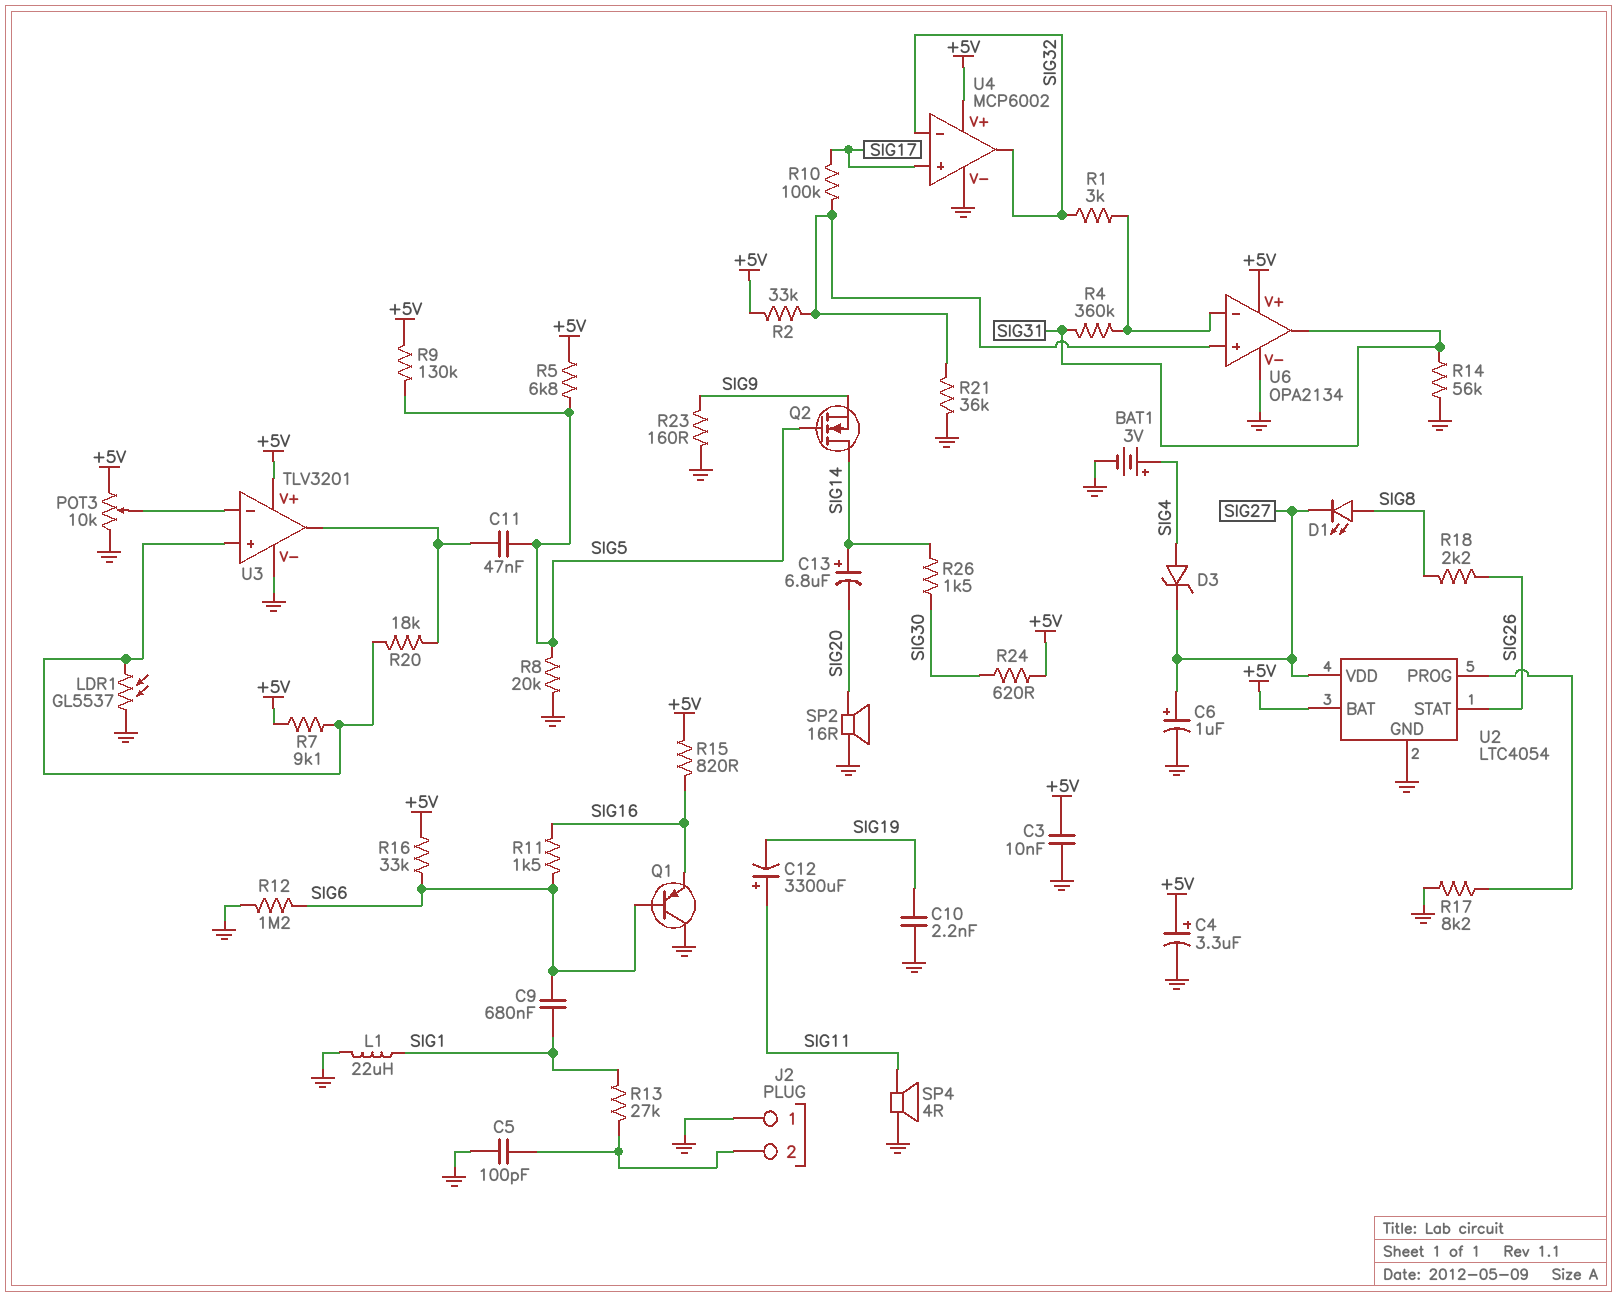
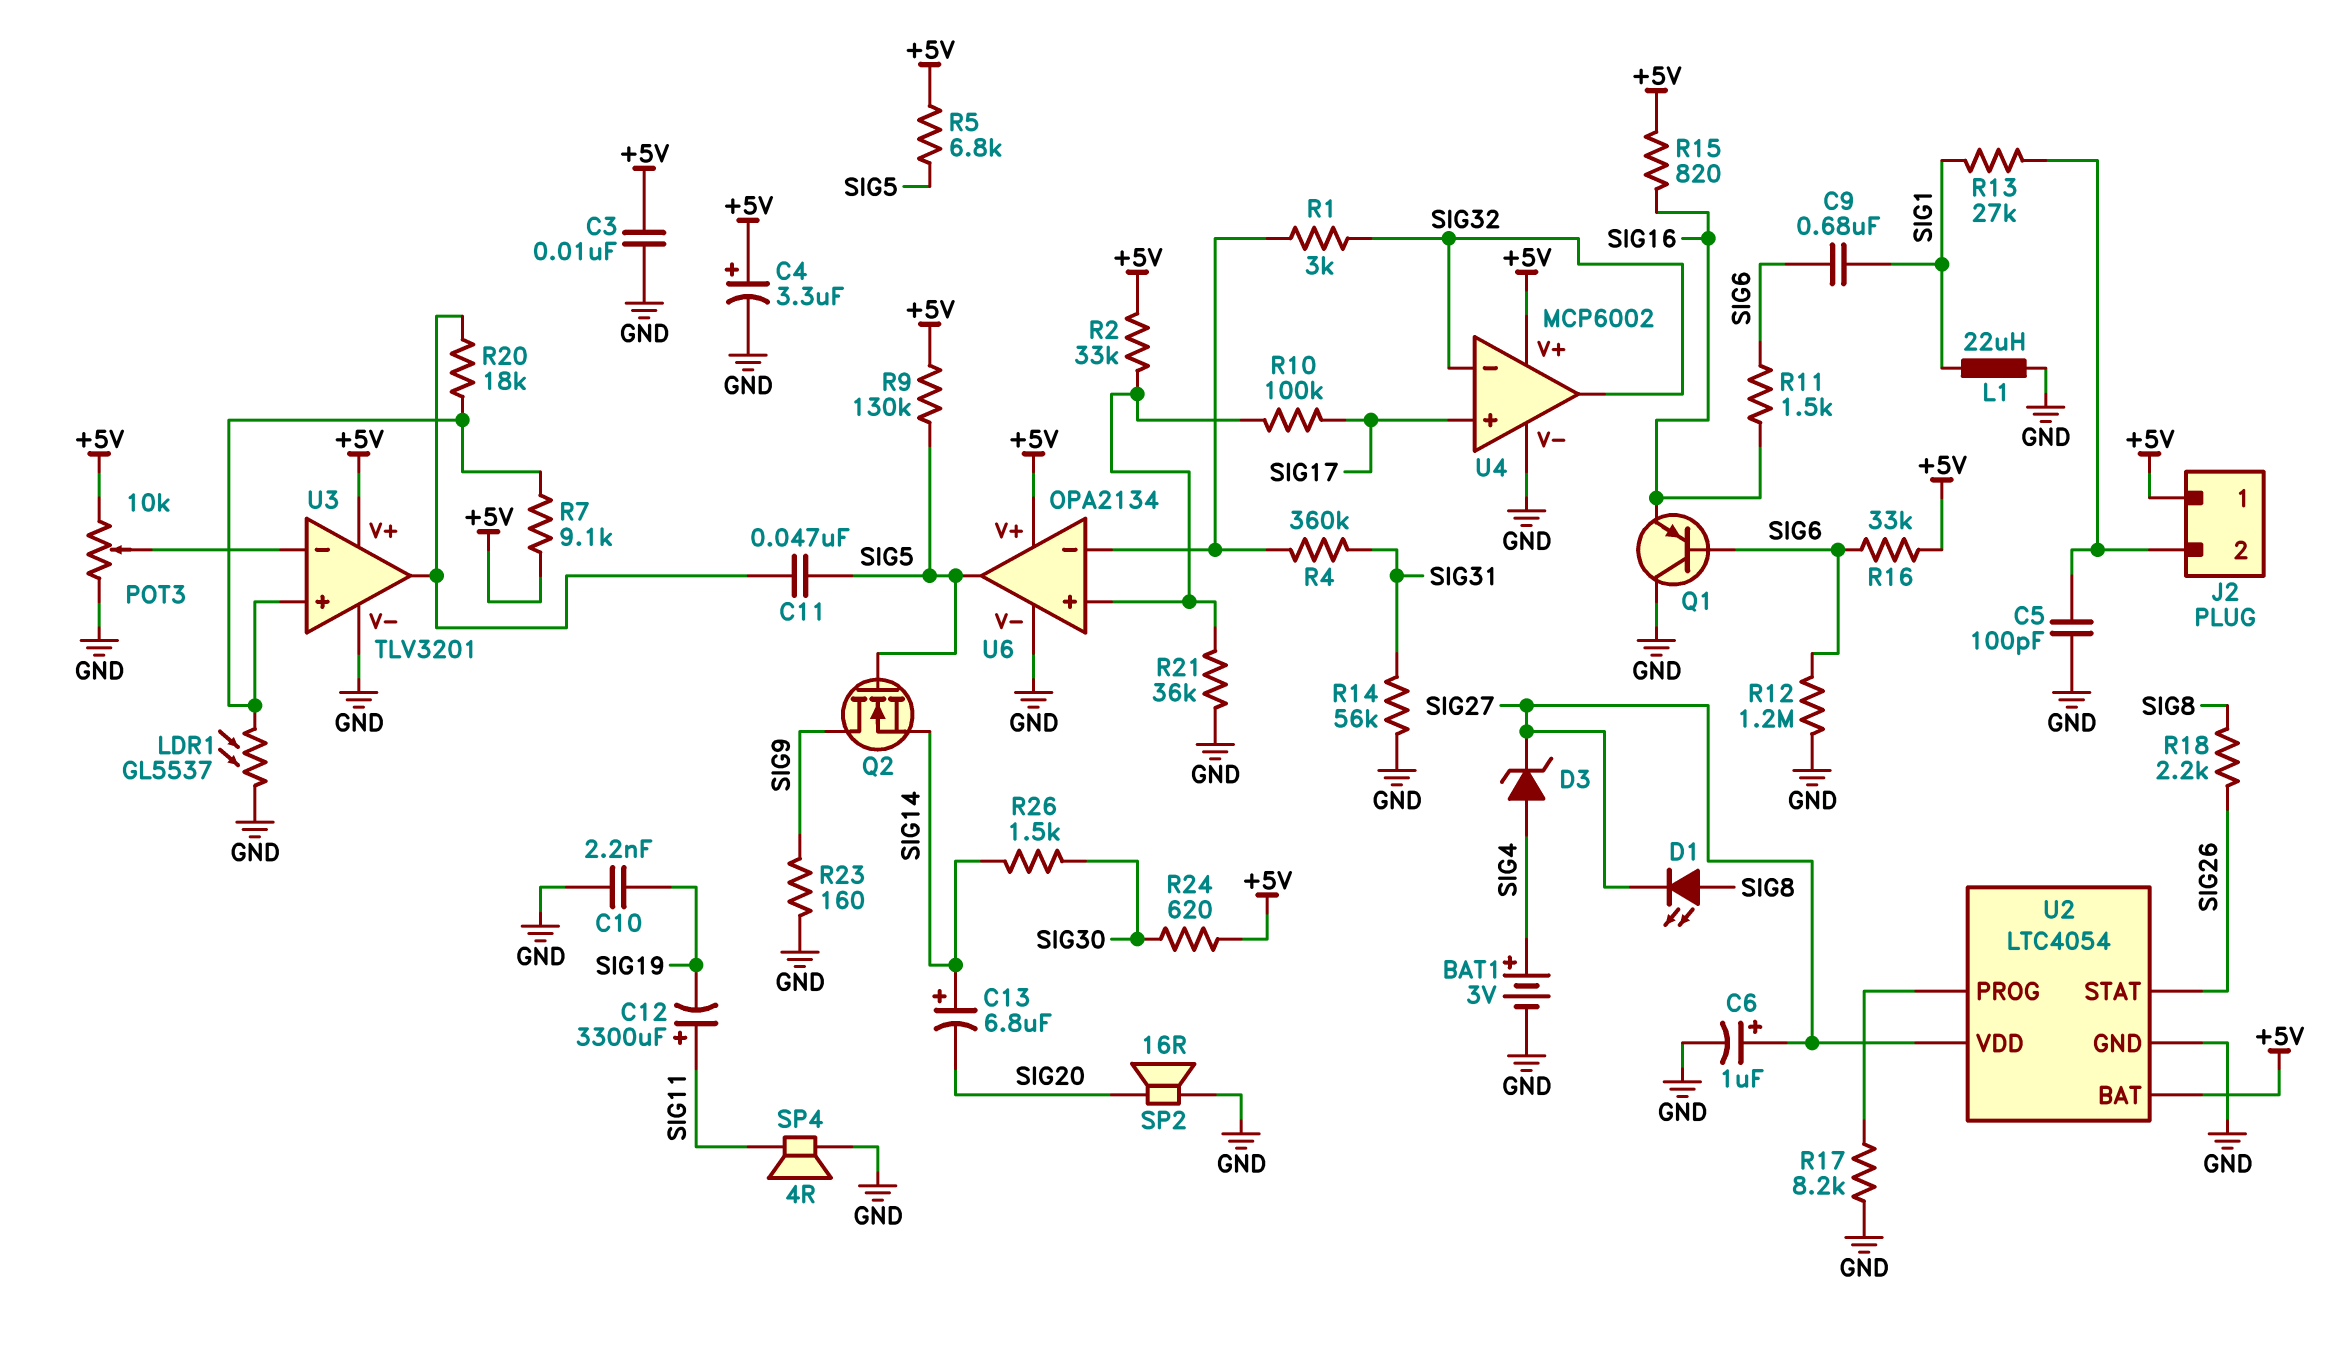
J2 pin 1: GND -> +5V
Q2: NMOS (G SIG5, D SIG14, S SIG9) -> NMOS (G SIG5, D SIG9, S SIG14)
R8: 20k (GND, SIG5) -> none
U6 pin out: SIG31 -> SIG5

